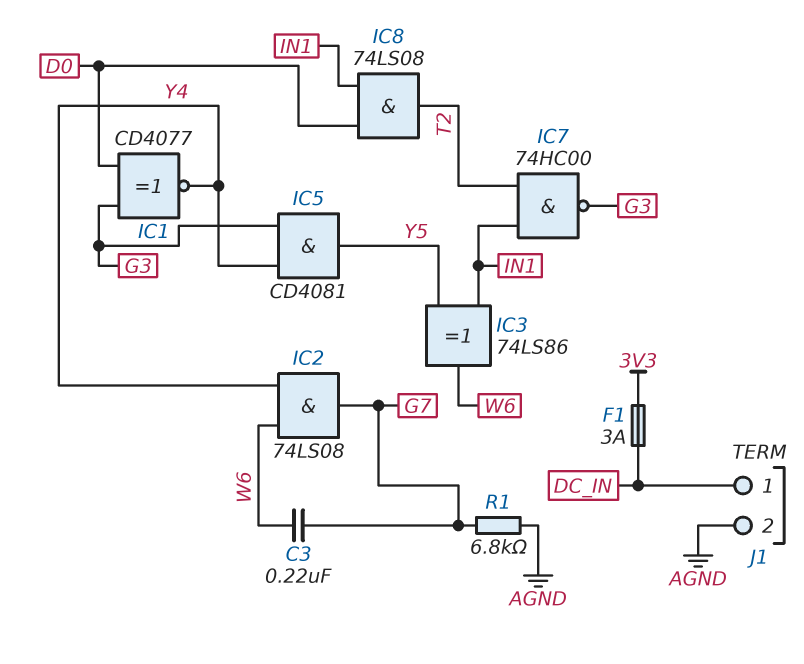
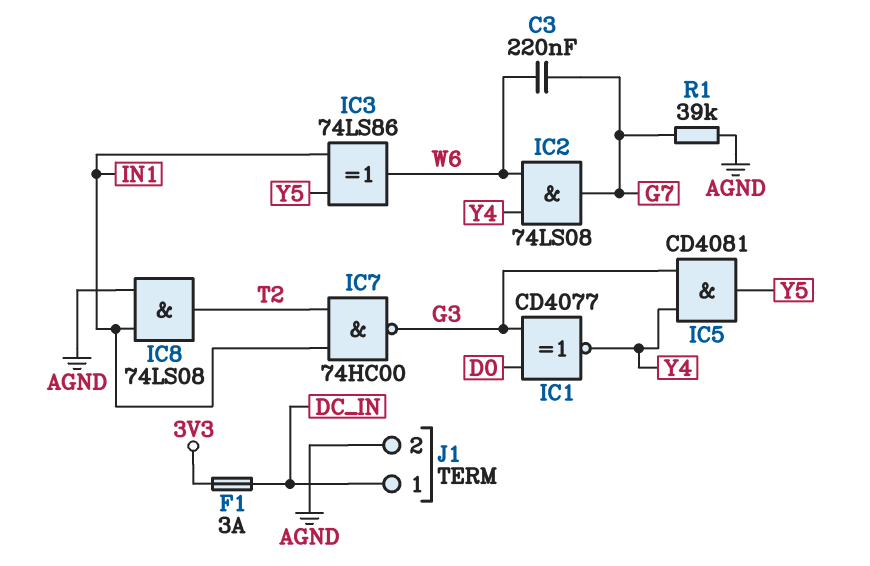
IC8: AND 74LS08 (in D0, in IN1, out T2) -> AND 74LS08 (in AGND, in IN1, out T2)
R1: 6.8k (AGND, G7) -> 39k (AGND, G7)

